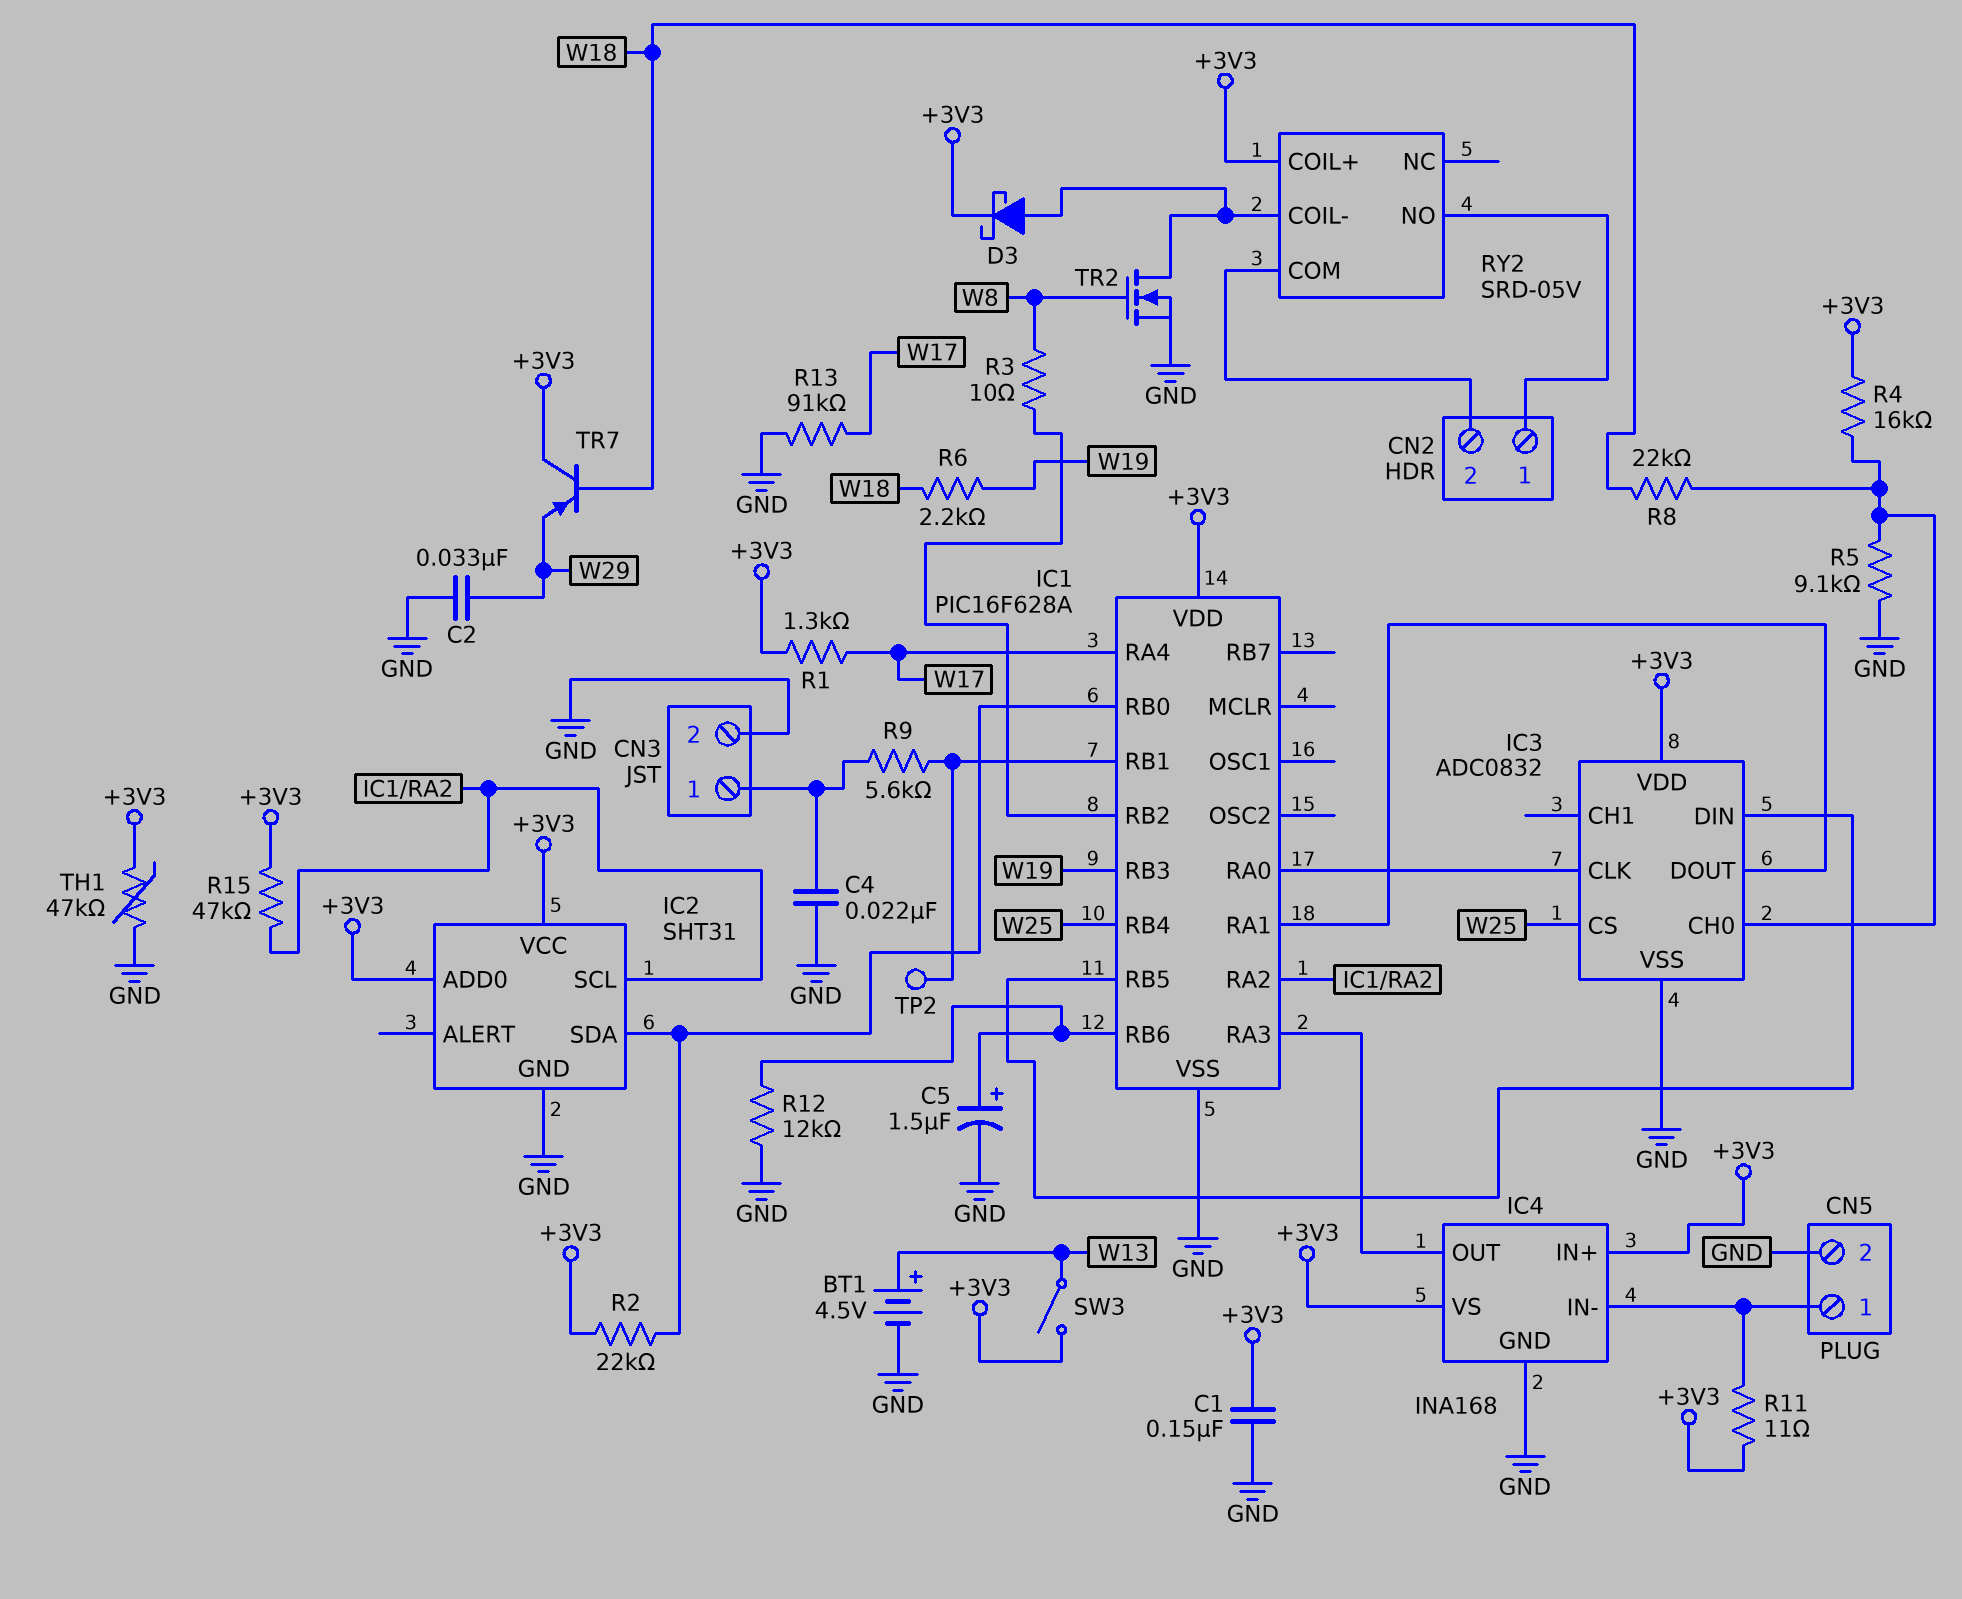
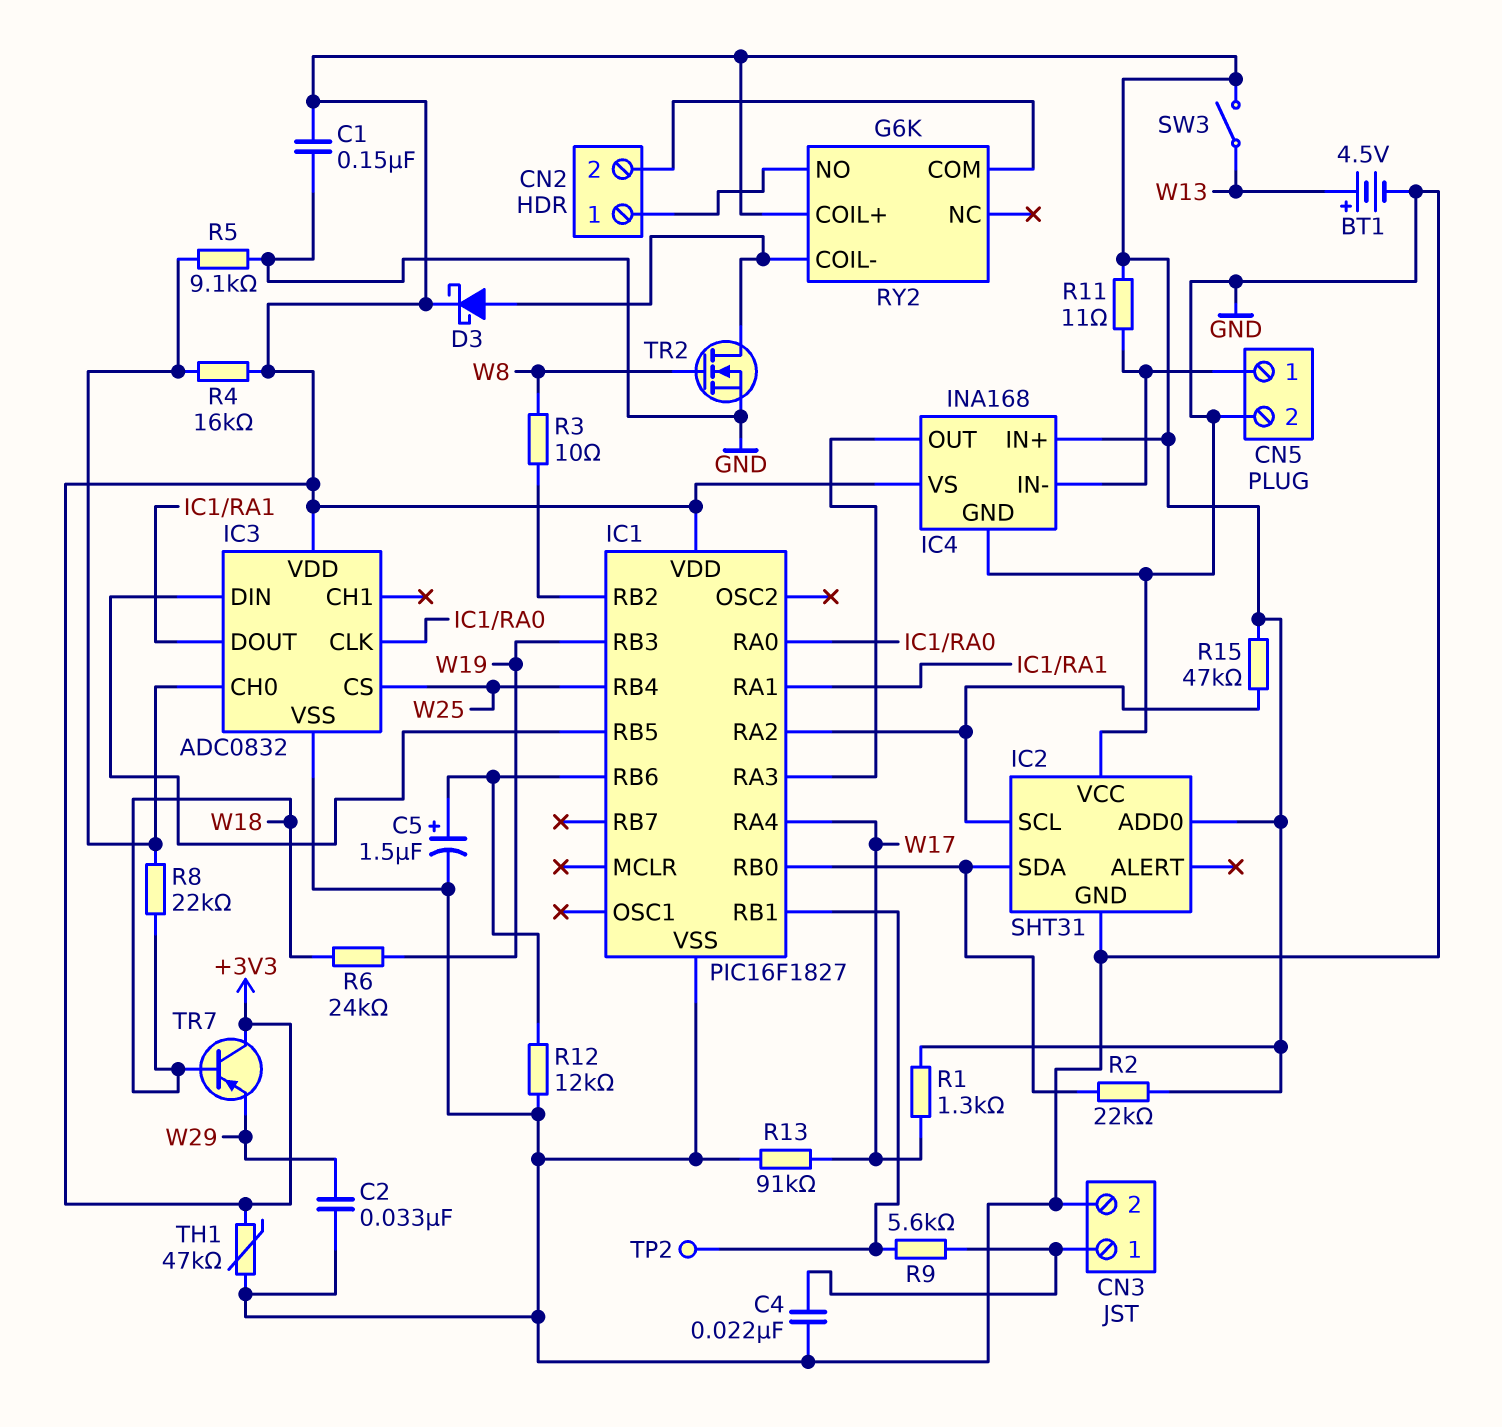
IC1: PIC16F628A -> PIC16F1827
IC2 pin VCC: +3V3 -> GND
R6: 2.2k (W18, W19) -> 24k (W18, W19)
RY2: SRD-05V -> G6K

